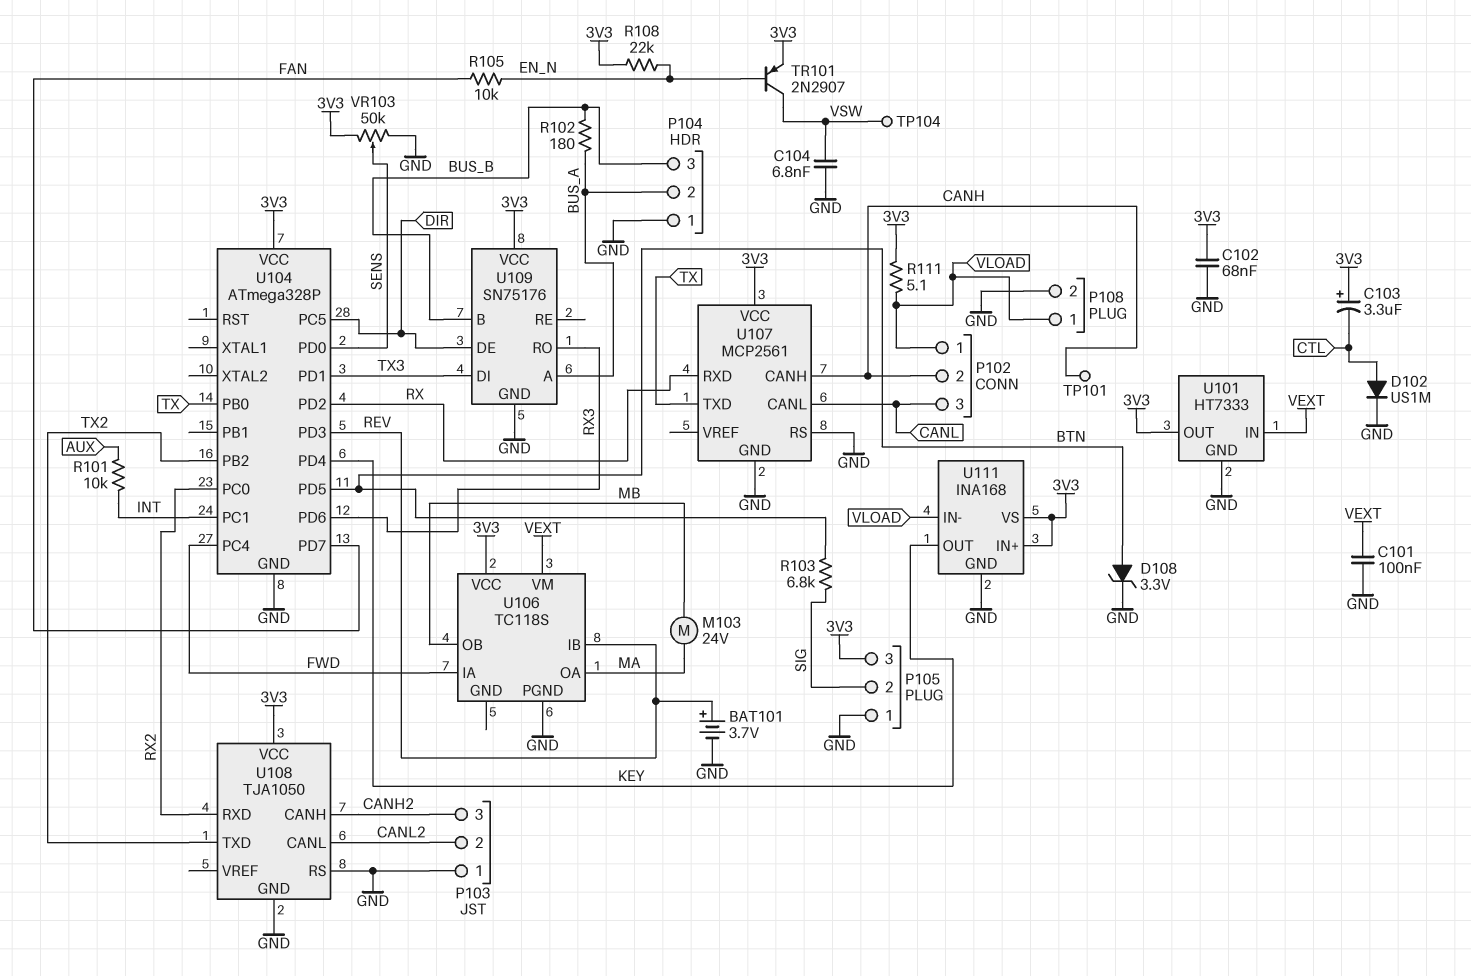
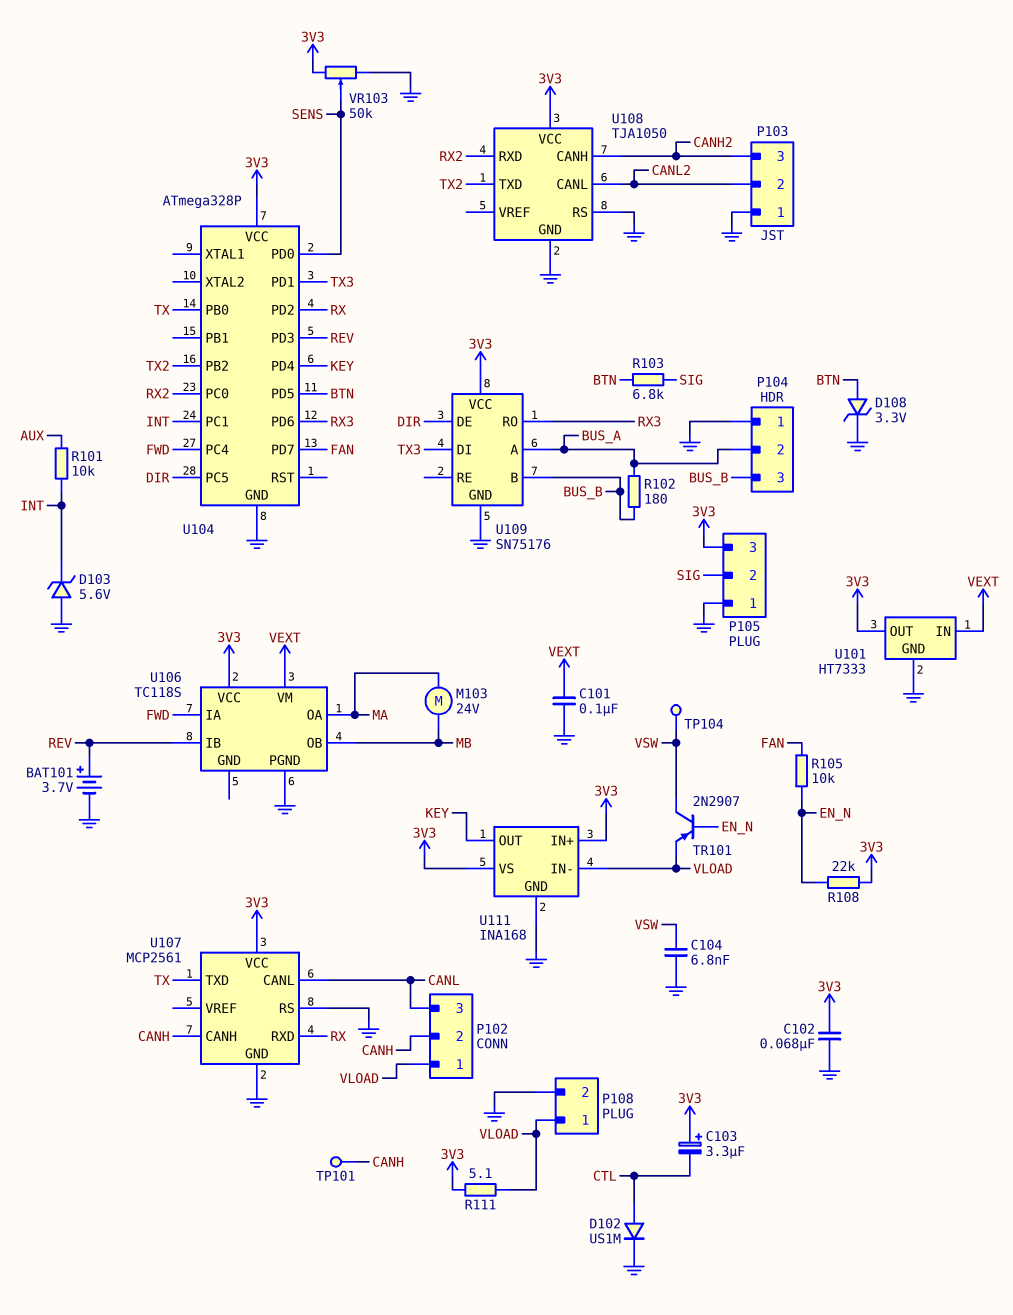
D103: none -> zener 5.6V (A GND, K INT)
TR101: PNP 2N2907 (B EN_N, C VSW, E 3V3) -> PNP 2N2907 (B EN_N, C VSW, E VLOAD)

